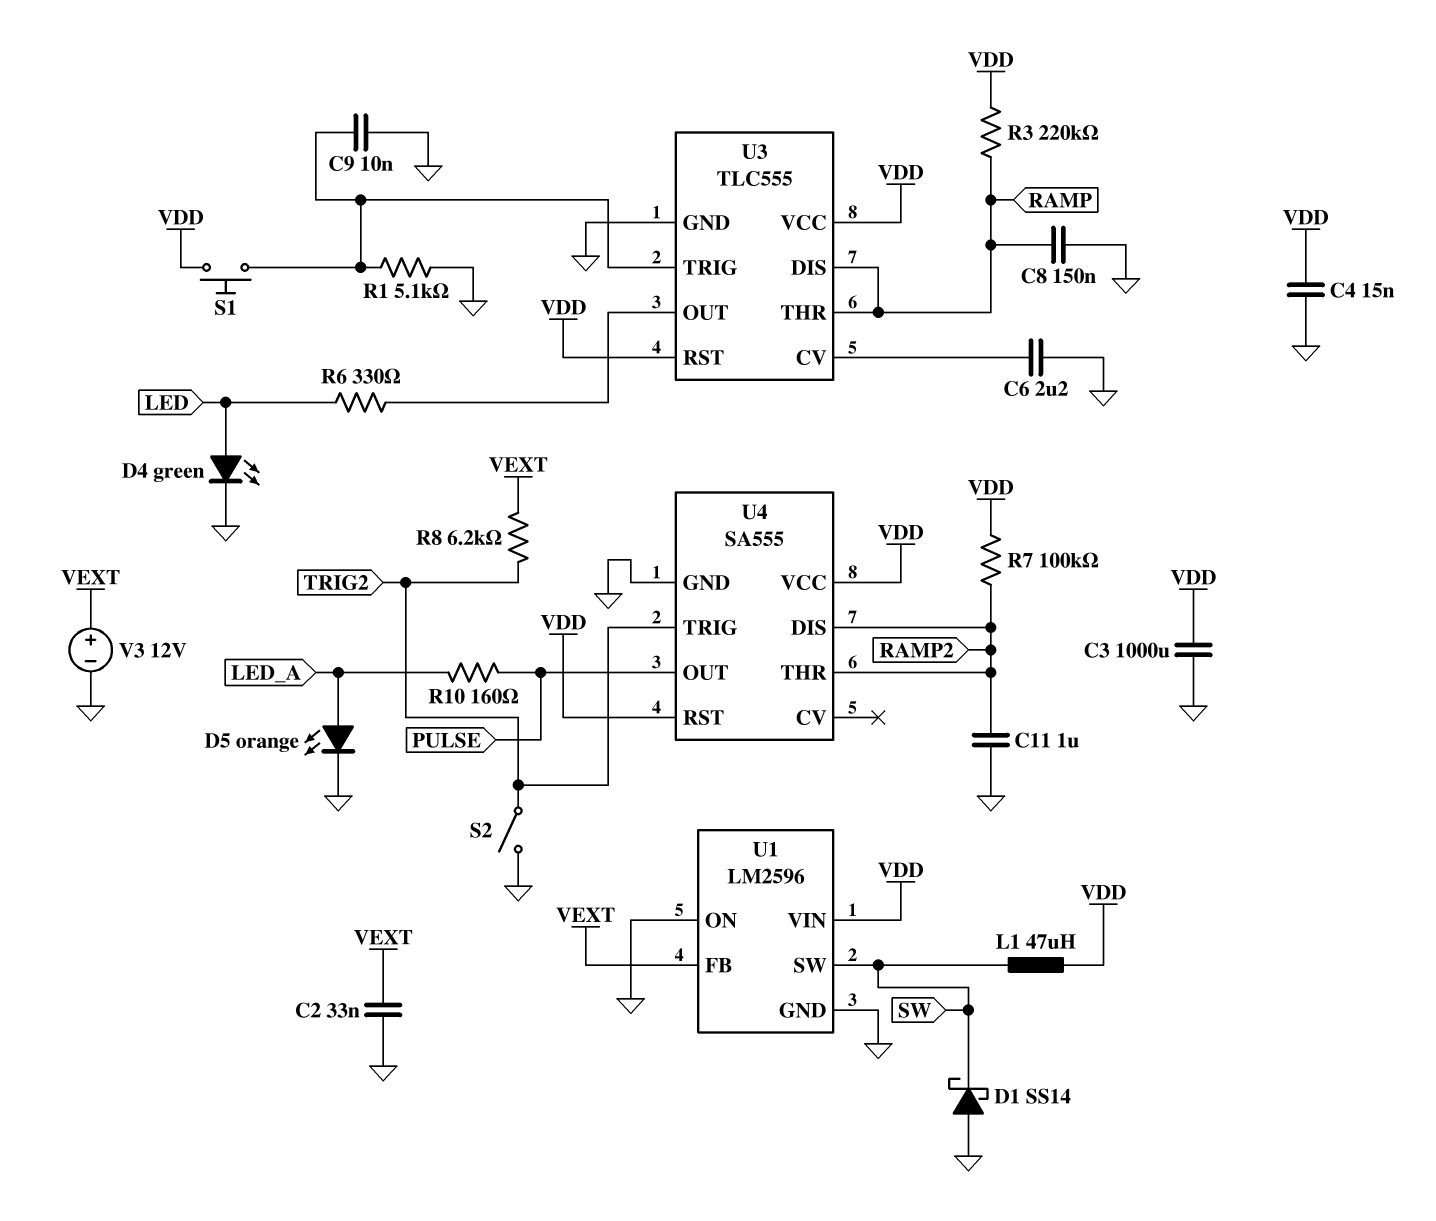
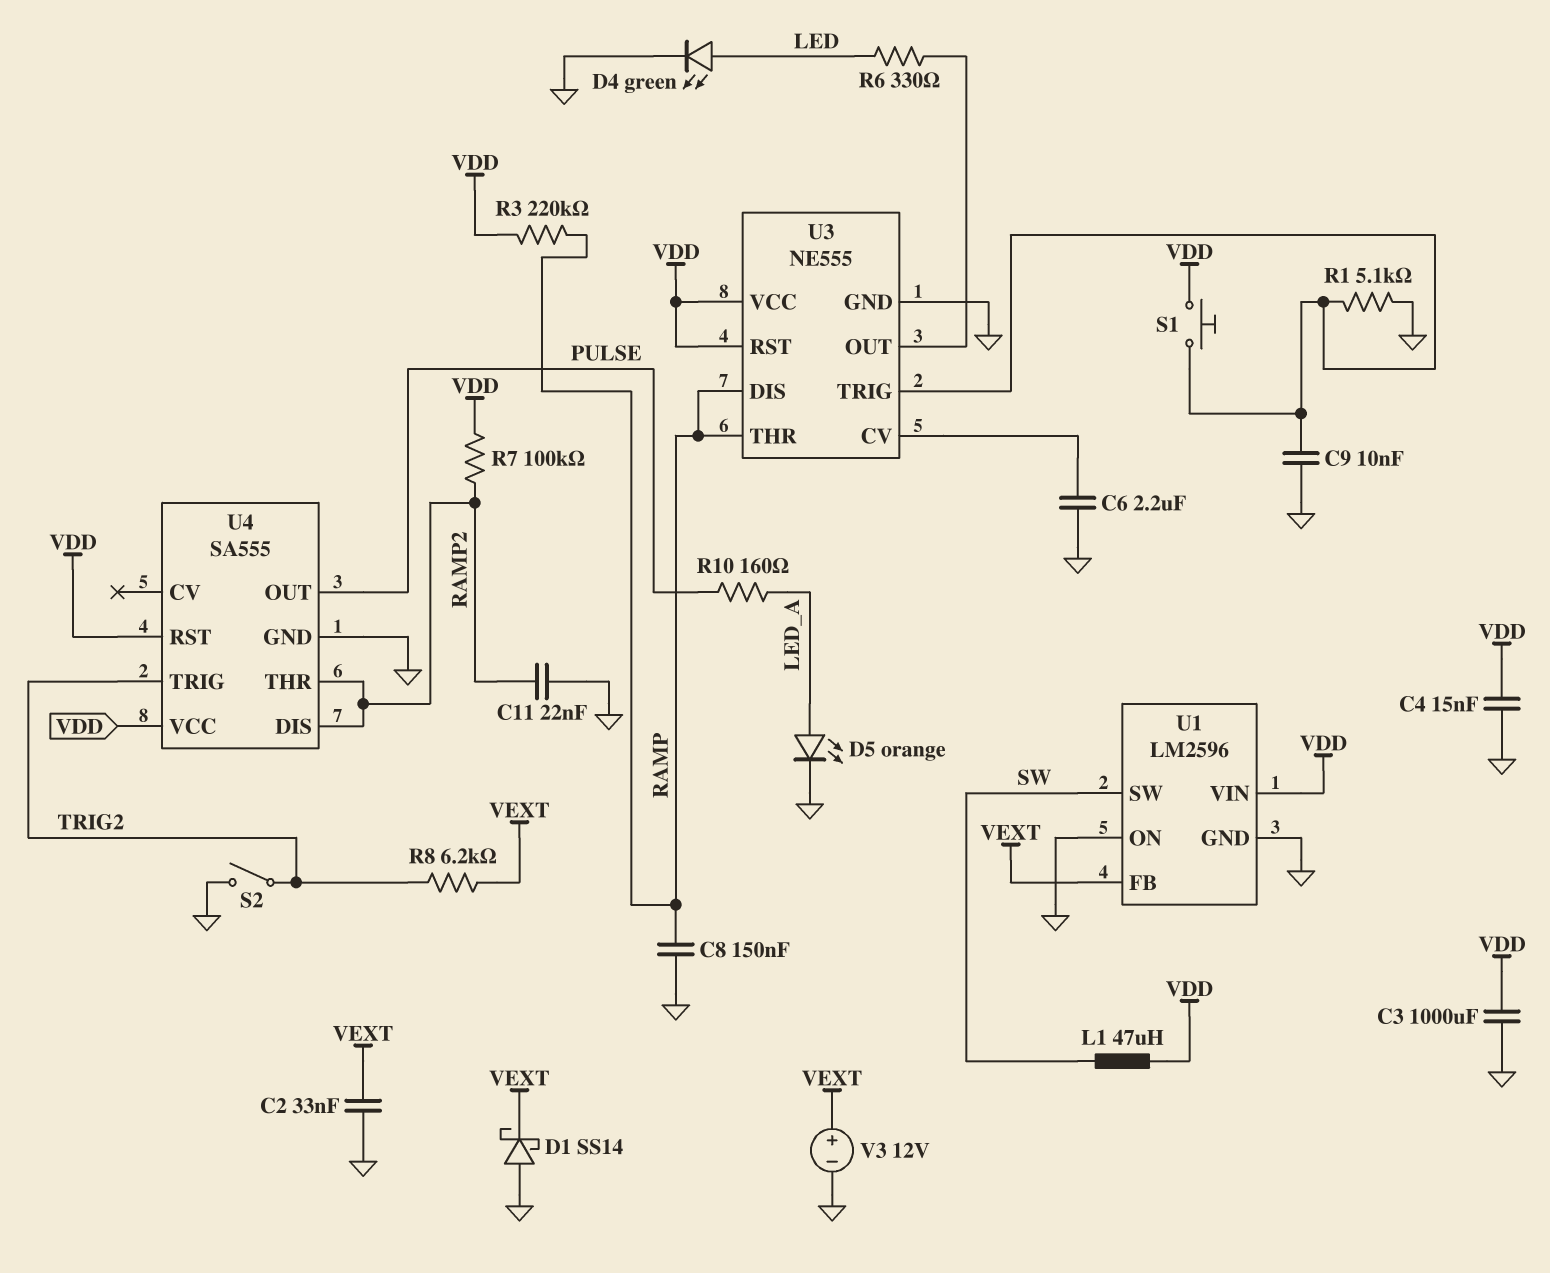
C11: 1uF (GND, RAMP2) -> 22nF (GND, RAMP2)
D1: schottky SS14 (A GND, K SW) -> schottky SS14 (A GND, K VEXT)
U3: TLC555 -> NE555

